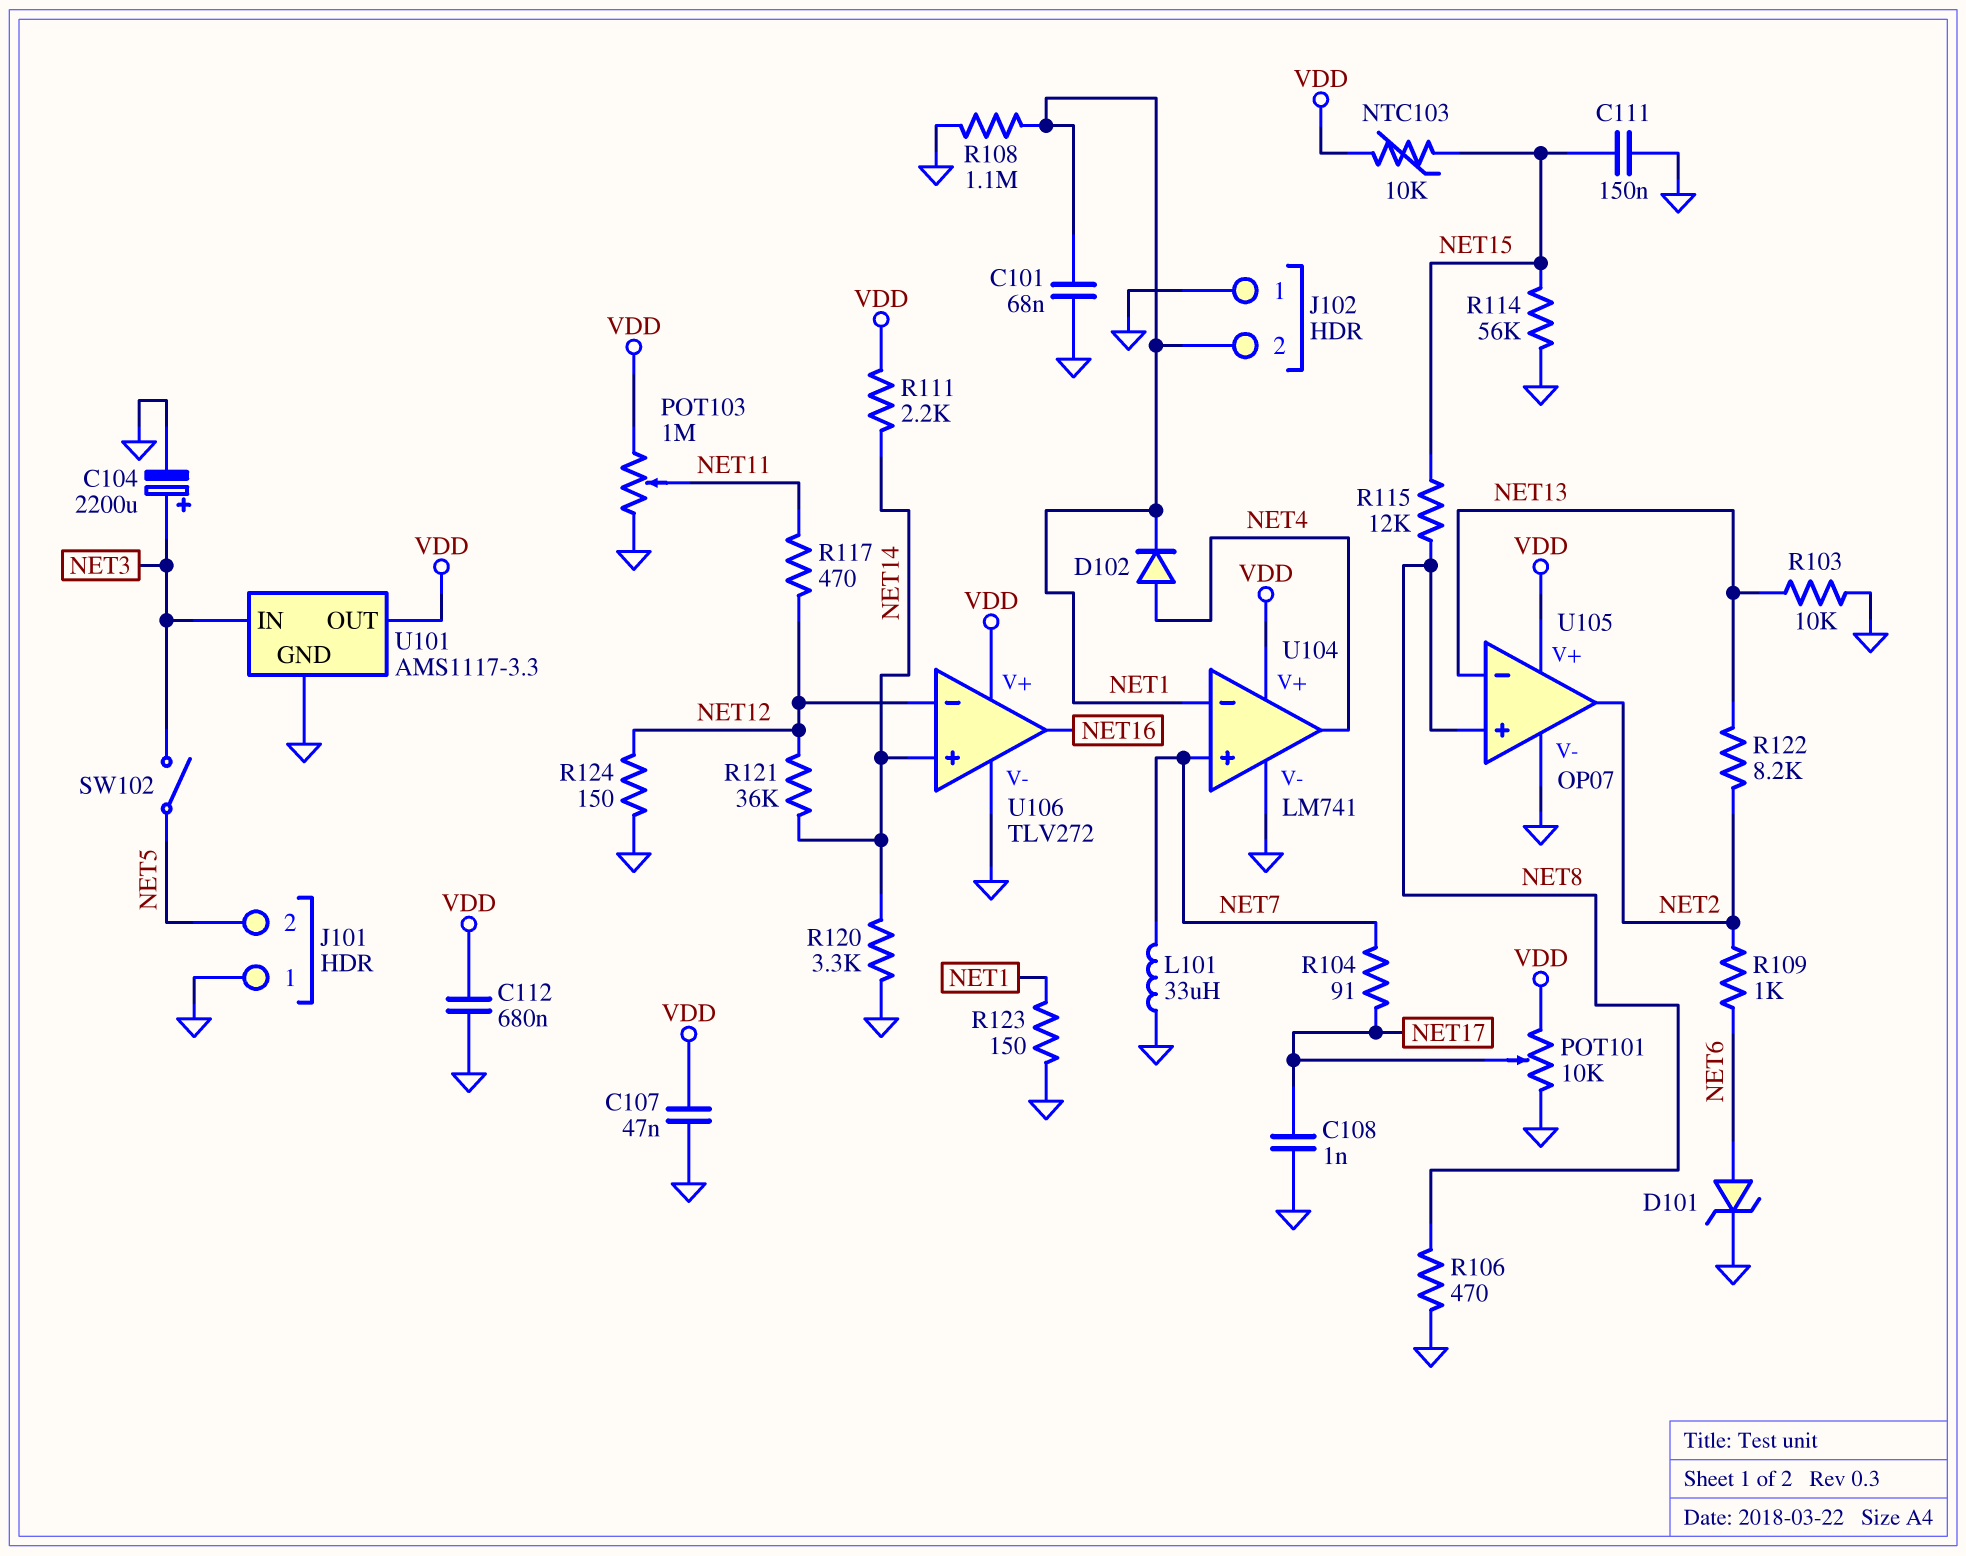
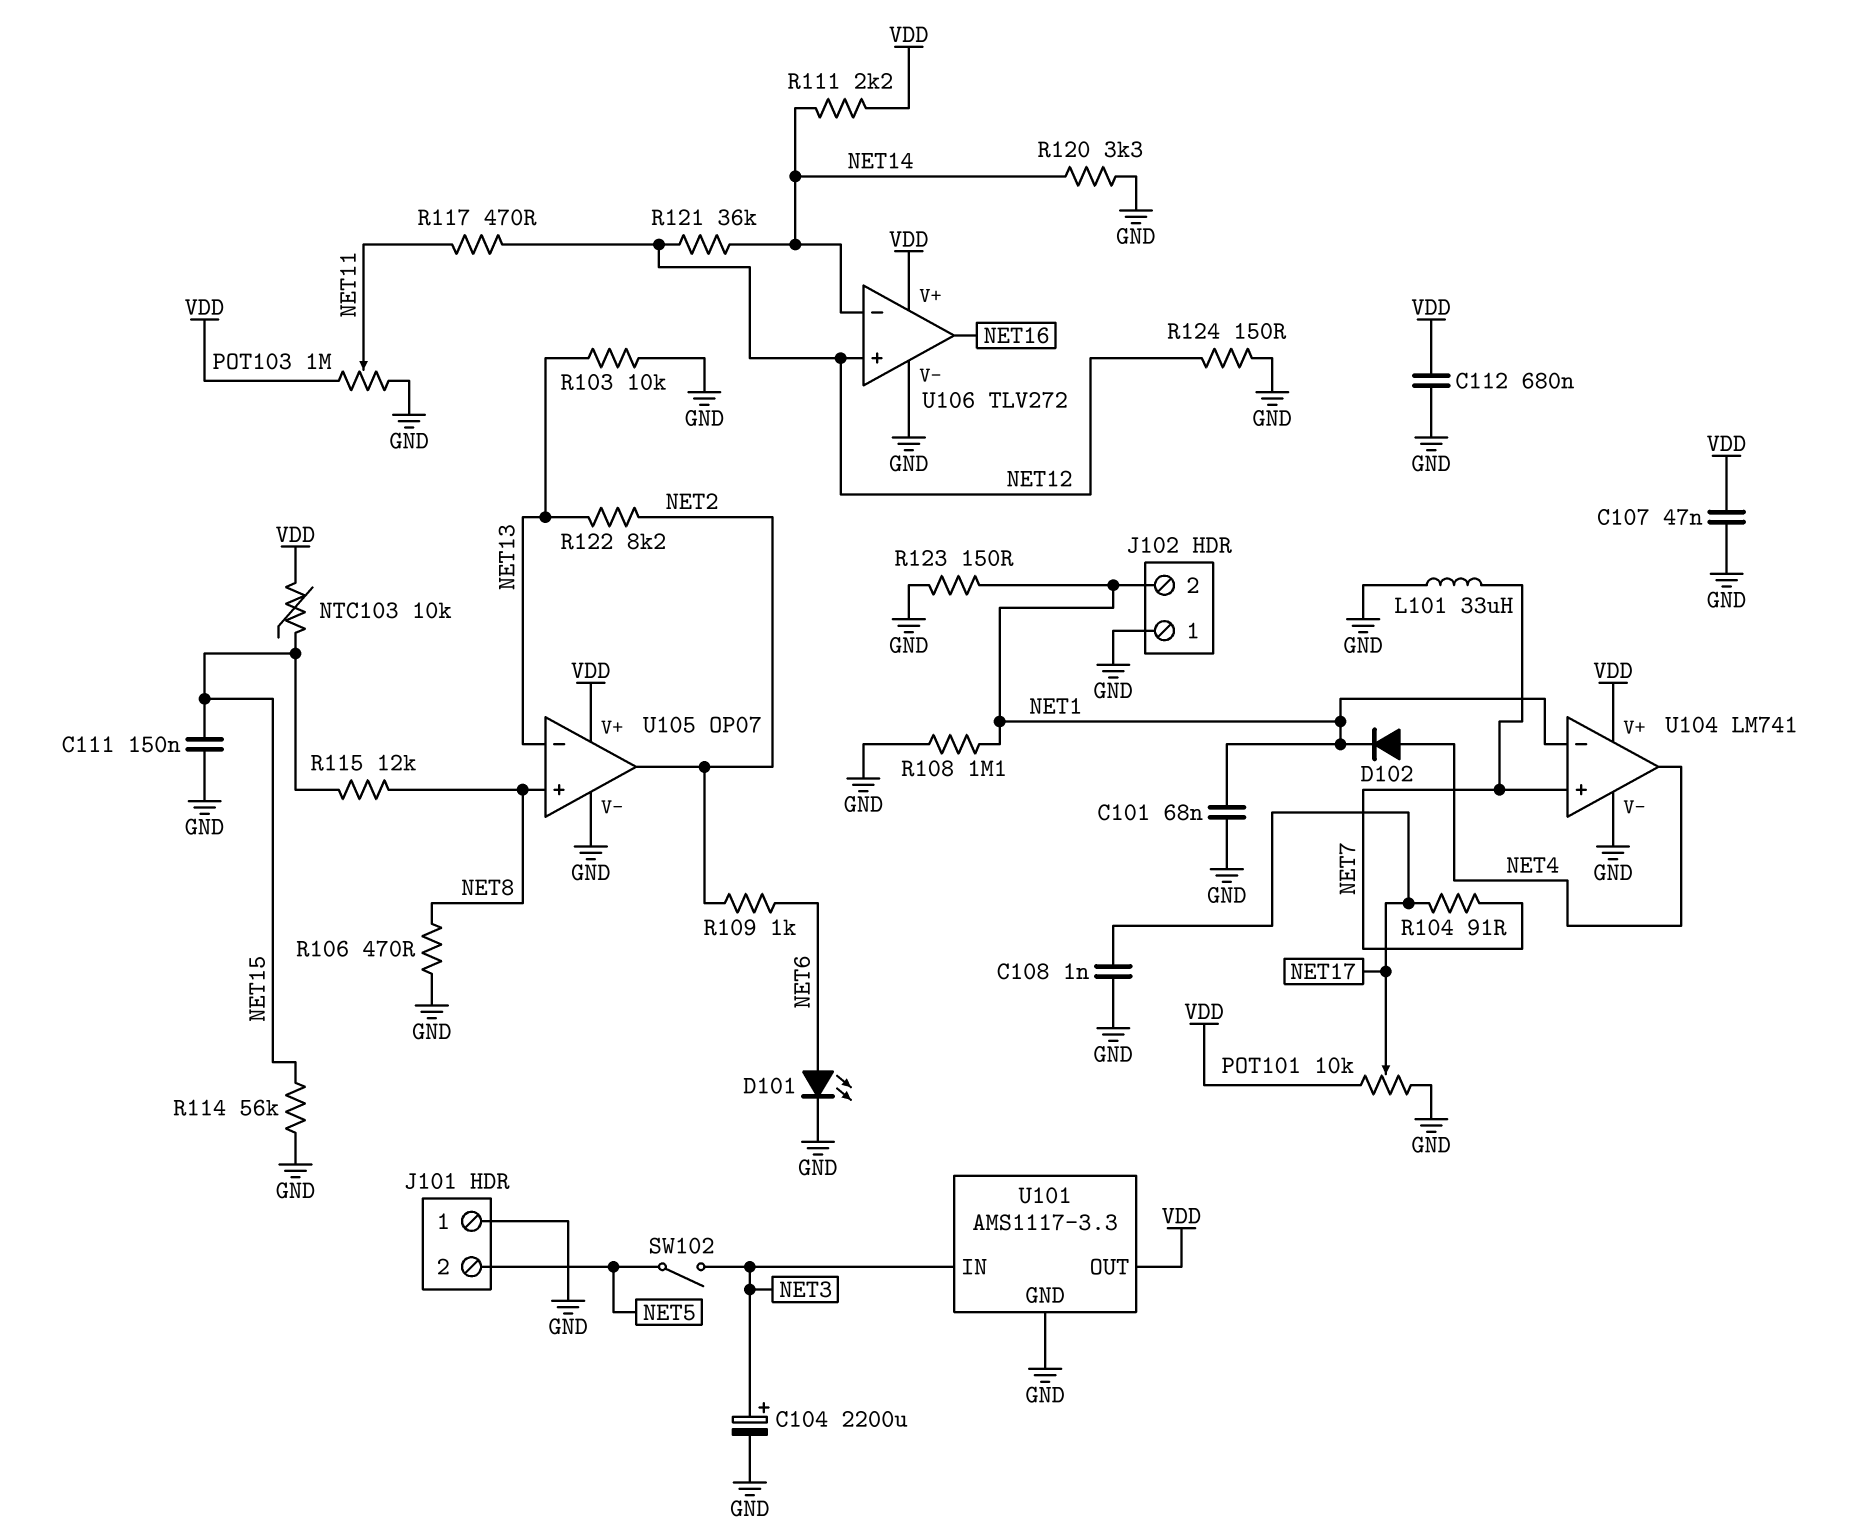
D101: zener (A NET6, K GND) -> LED (A NET6, K GND)
U106 pin in+: NET14 -> NET12
U106 pin in-: NET12 -> NET14

